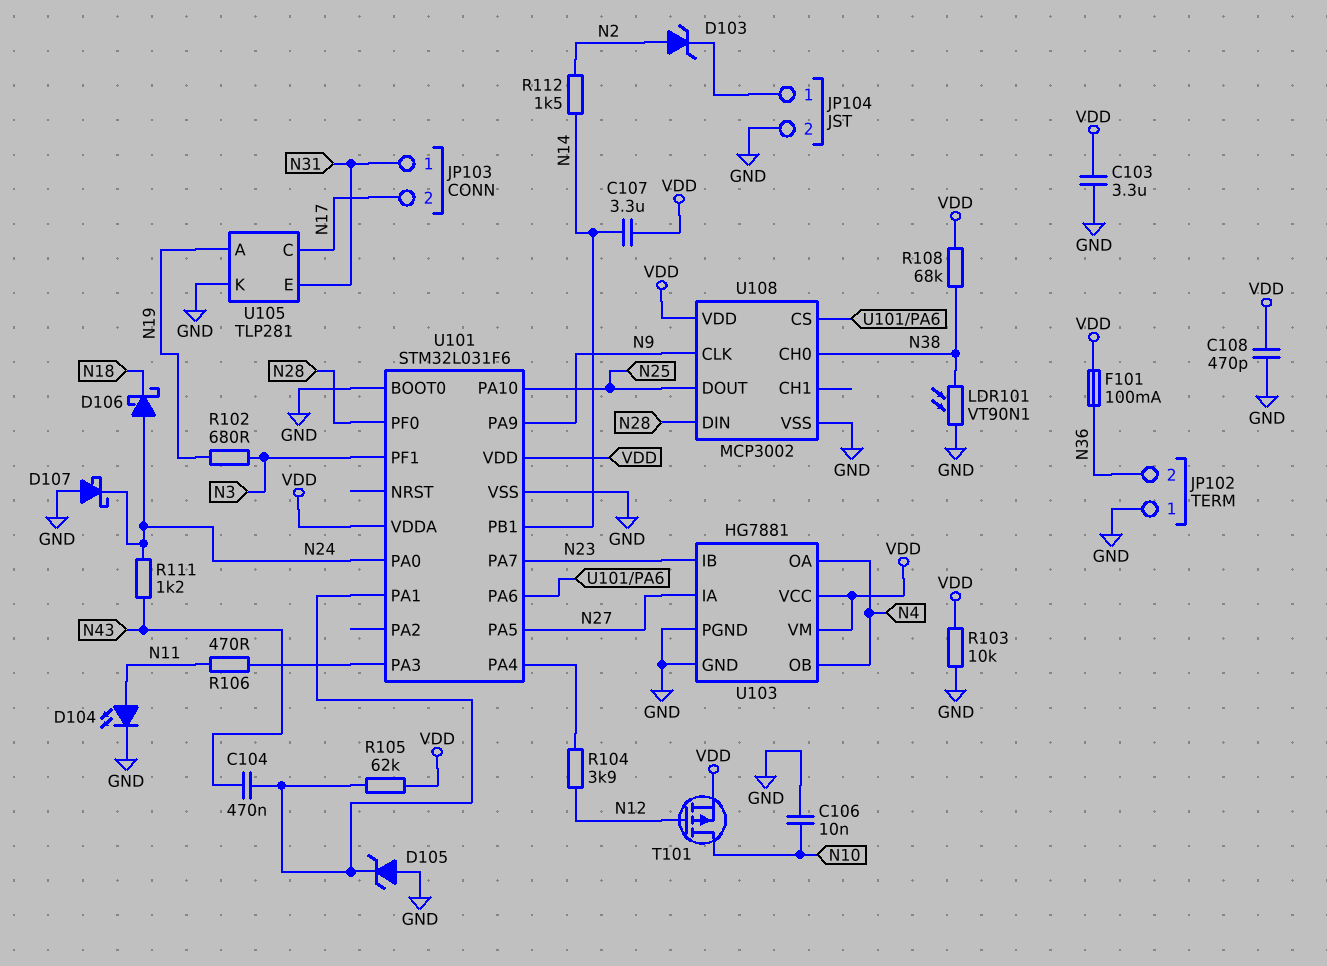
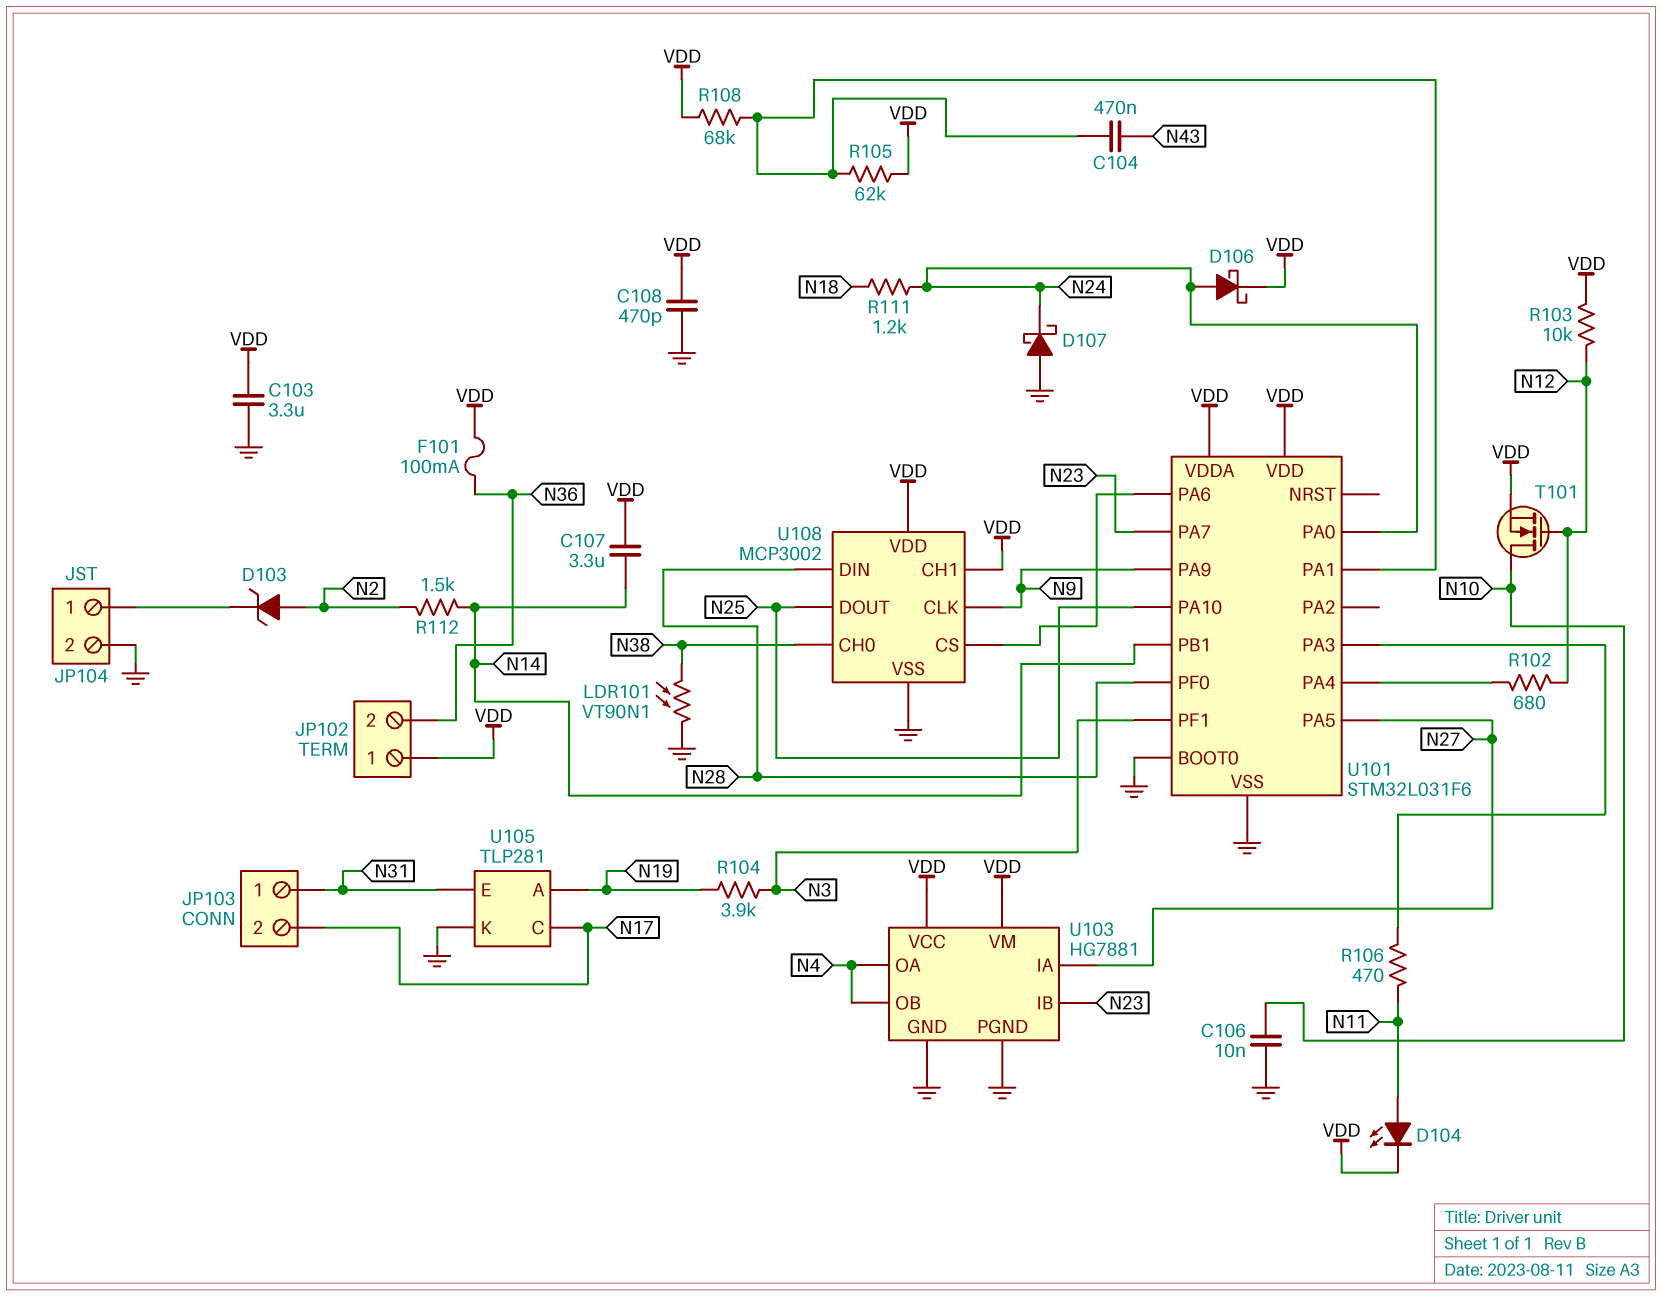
D104: LED (A N11, K GND) -> LED (A N11, K VDD)
D105: zener (A GND, K U101/PA1) -> none
D106: schottky (A N24, K N18) -> schottky (A N24, K VDD)
JP102 pin 1: GND -> VDD
R102: 680 (N3, N19) -> 680 (N12, U101/PA4)
R103: 10k (GND, VDD) -> 10k (N12, VDD)
R104: 3.9k (N12, U101/PA4) -> 3.9k (N3, N19)
R108: 68k (N38, VDD) -> 68k (U101/PA1, VDD)
R111: 1.2k (N24, N43) -> 1.2k (N18, N24)
T101: PMOS (G N12, D N10, S VDD) -> NMOS (G N12, D N10, S VDD)
U108 pin CH1: none -> VDD

